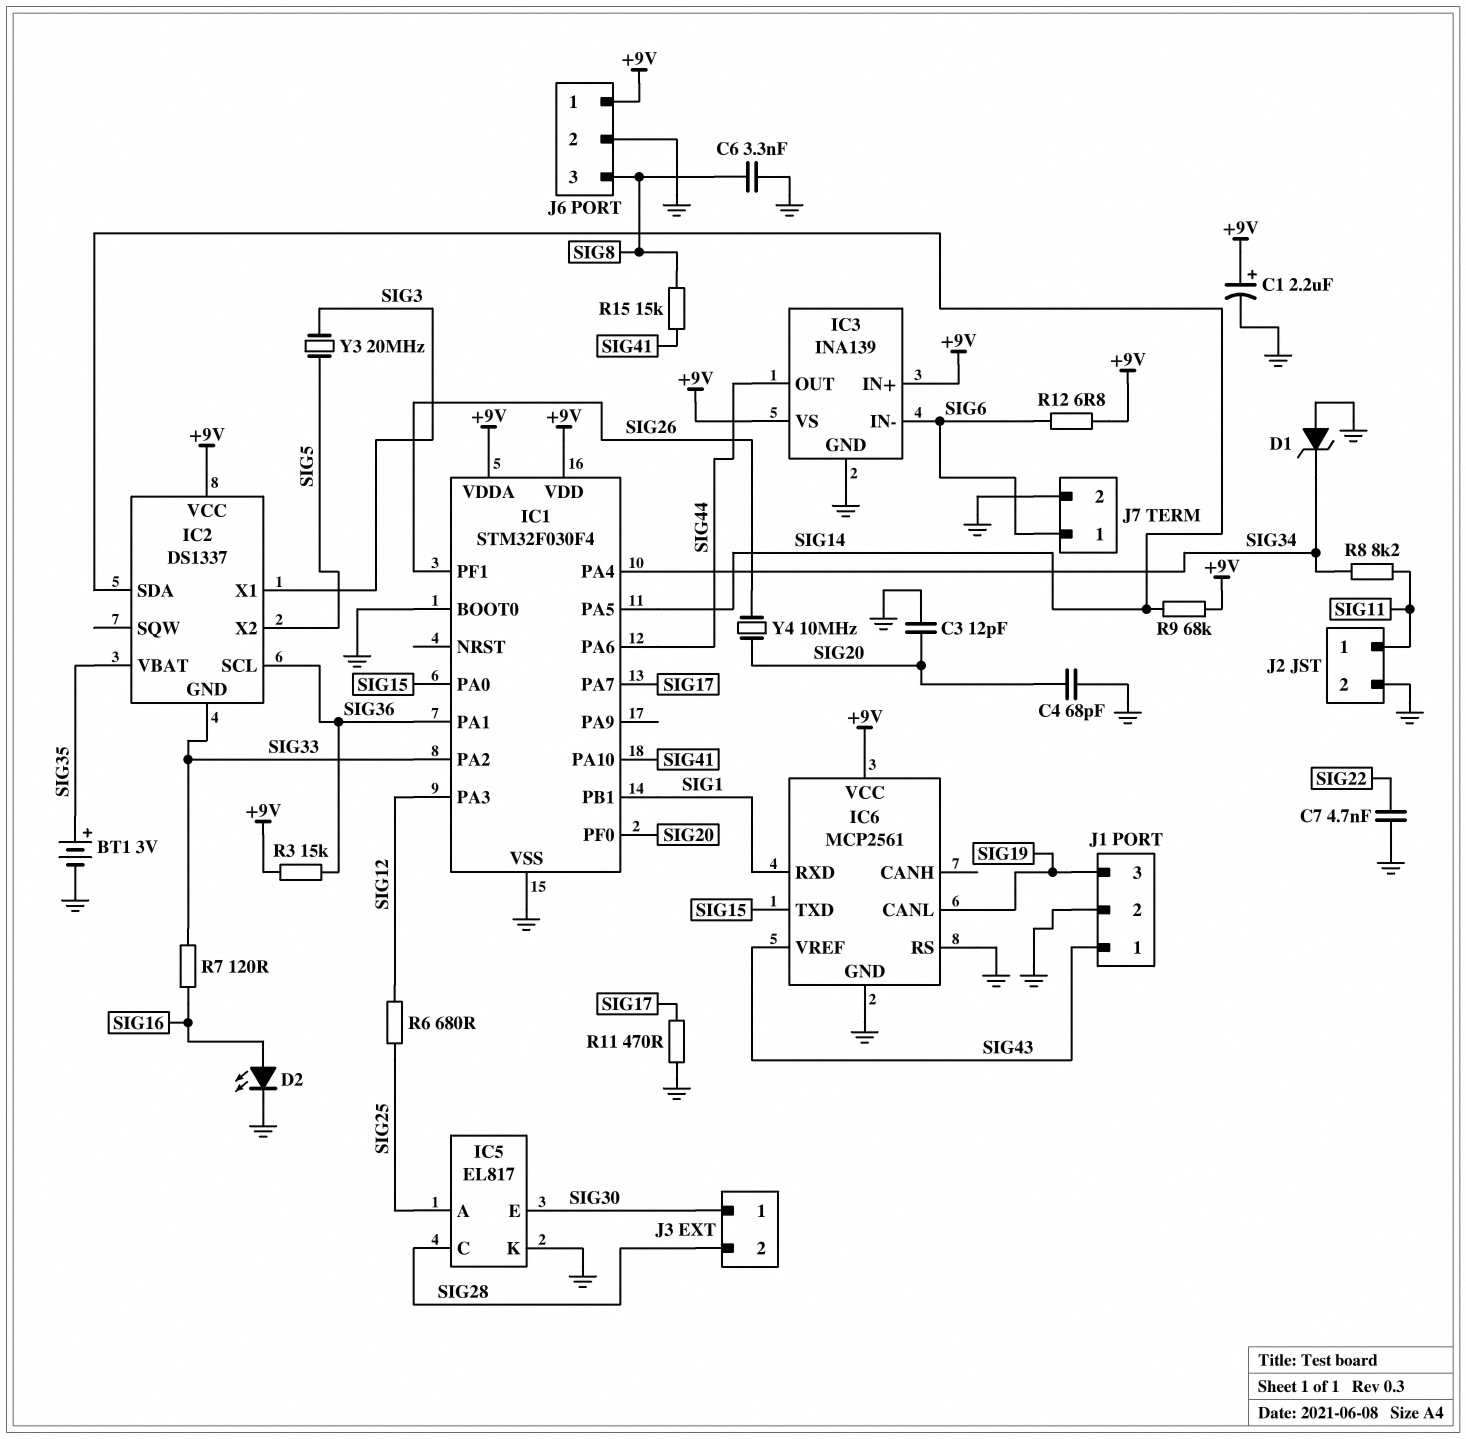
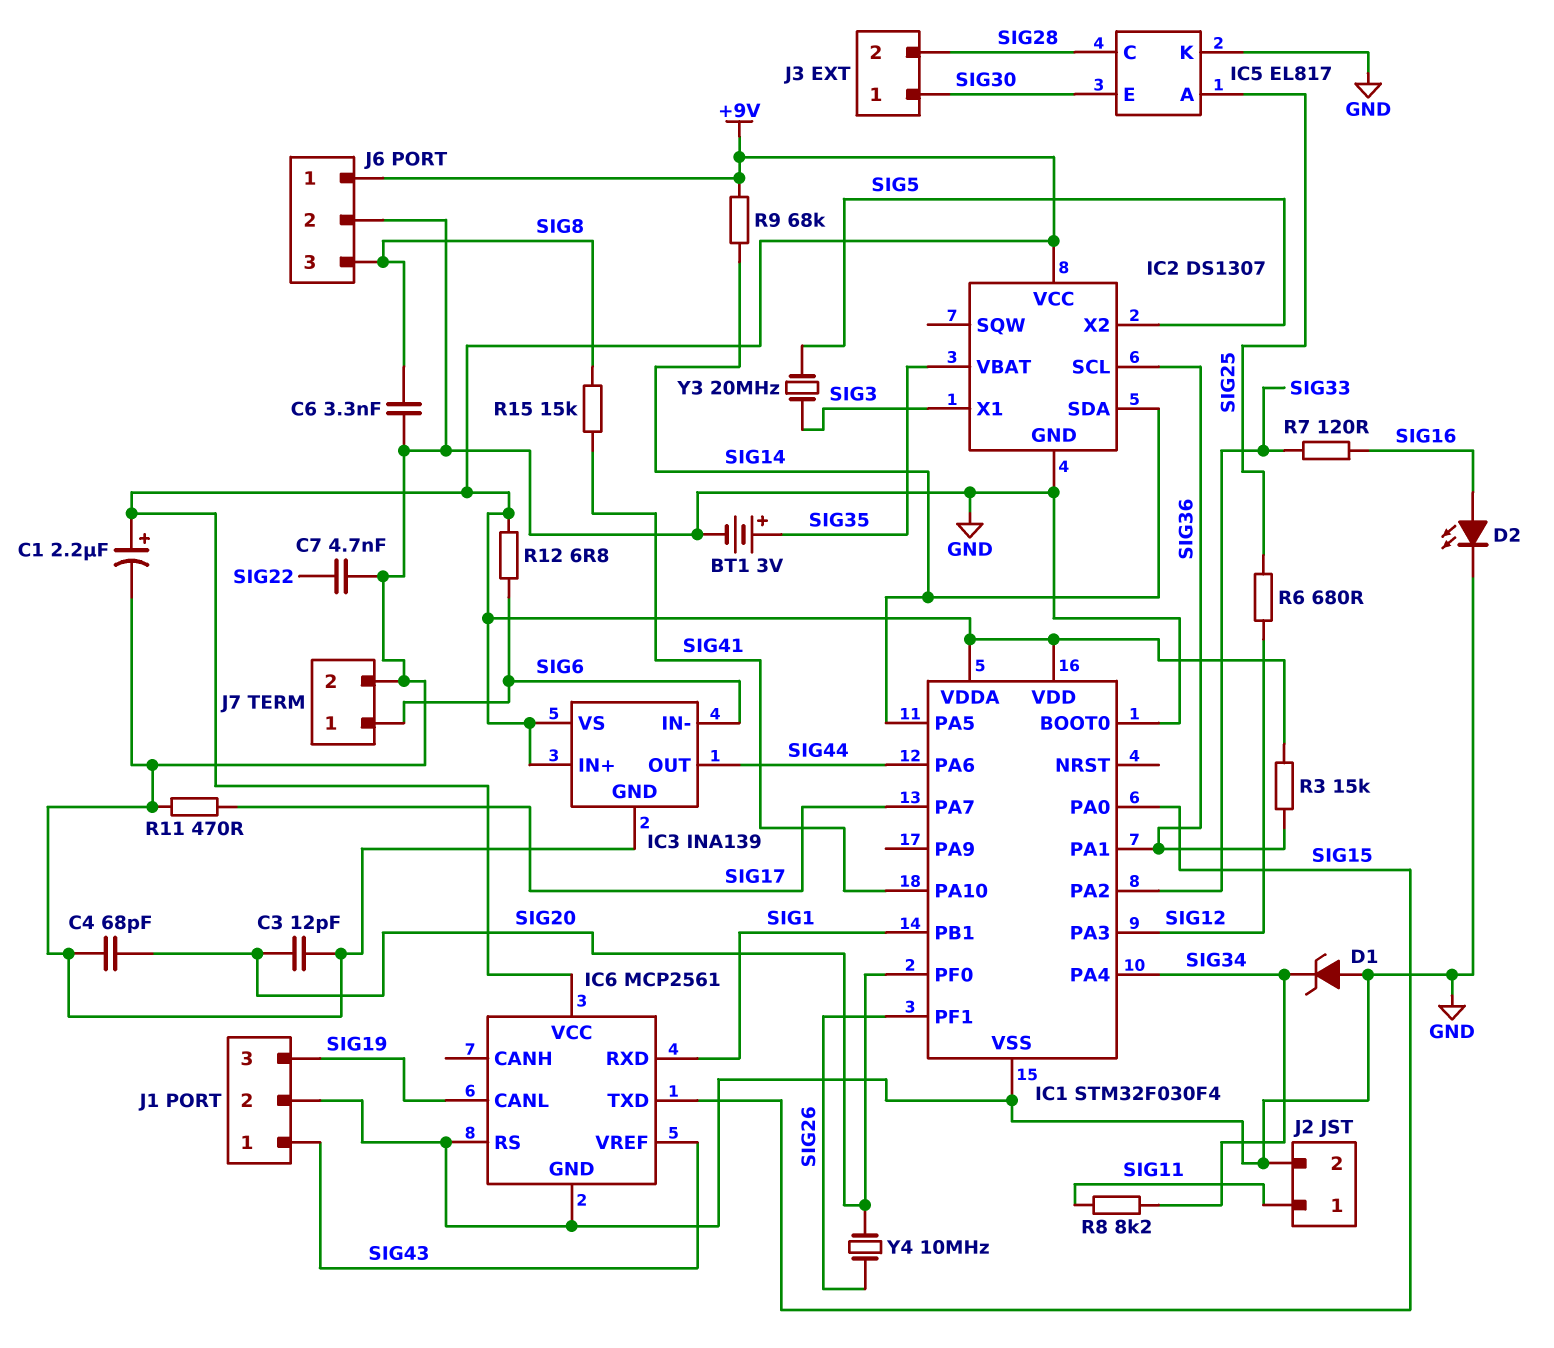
IC2: DS1337 -> DS1307
IC2 pin GND: SIG33 -> GND

